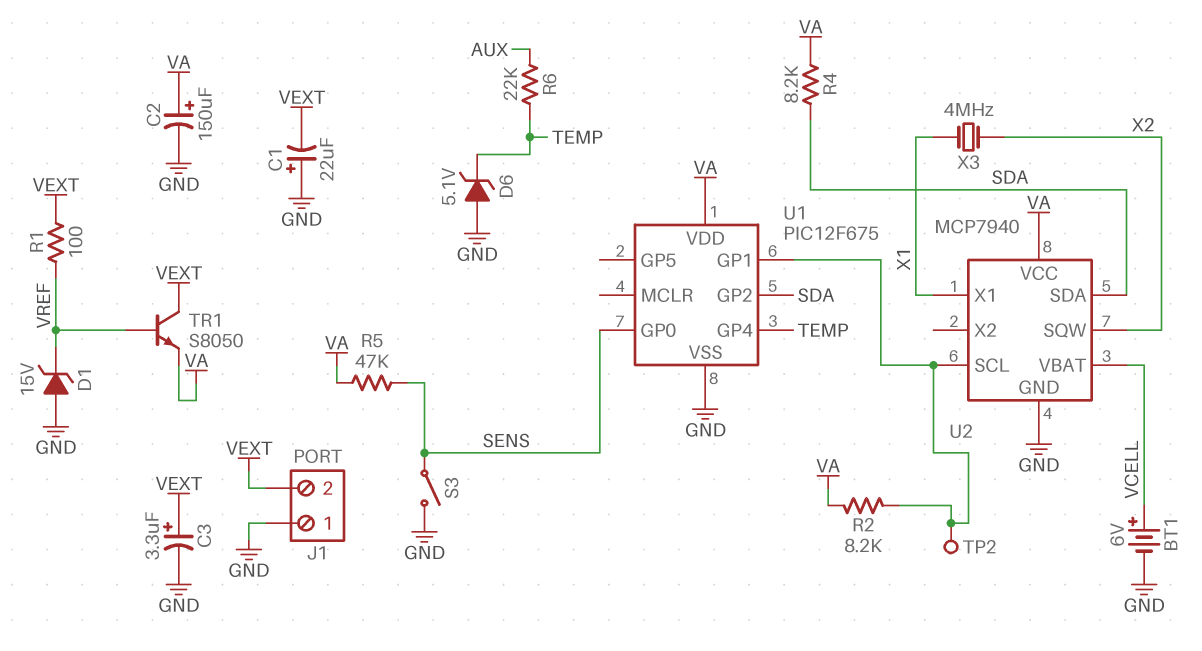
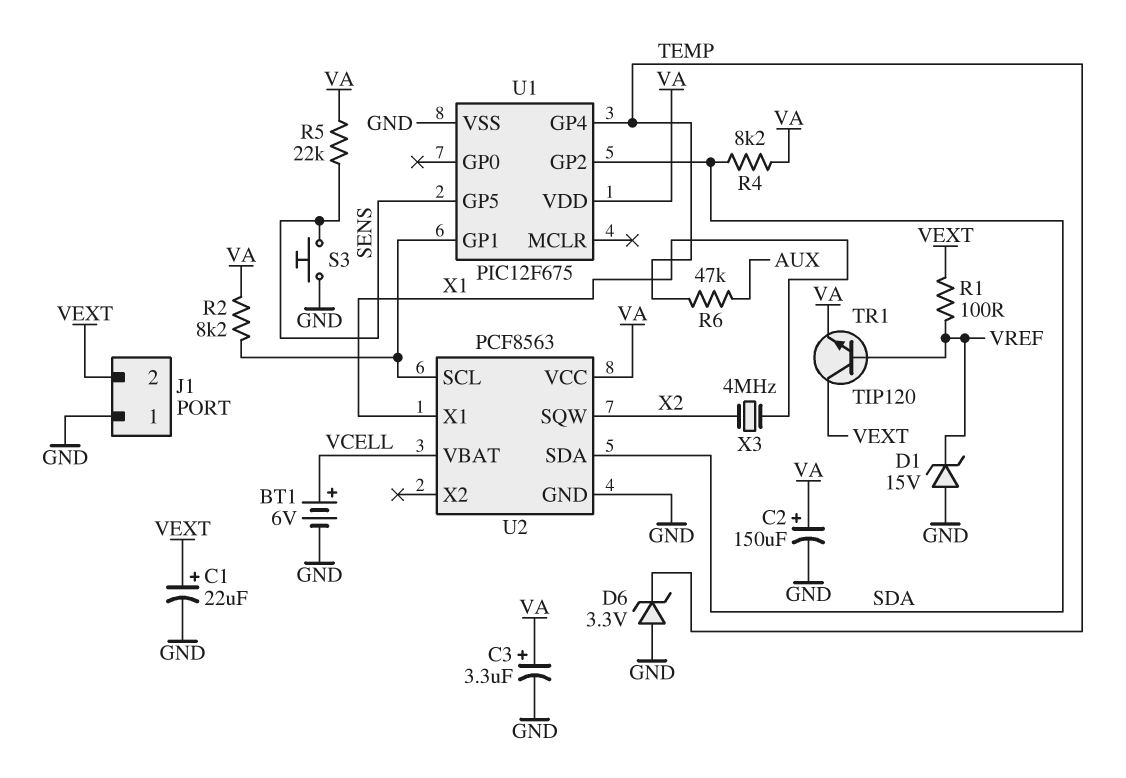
C1: 22uF (plus GND, minus VEXT) -> 22uF (plus VEXT, minus GND)
C3: 3.3uF (plus VEXT, minus GND) -> 3.3uF (plus VA, minus GND)
D6: zener 5.1V (A GND, K TEMP) -> zener 3.3V (A GND, K TEMP)
R5: 47k (SENS, VA) -> 22k (SENS, VA)
R6: 22k (AUX, TEMP) -> 47k (AUX, TEMP)
S3: switch (GND, SENS) -> button (GND, SENS)
TP2: test point (U1/GP1) -> none
TR1: NPN S8050 (B VREF, C VEXT, E VA) -> NPN TIP120 (B VREF, C VEXT, E VA)
U1 pin GP0: SENS -> none
U1 pin GP5: none -> SENS
U2: MCP7940 -> PCF8563

